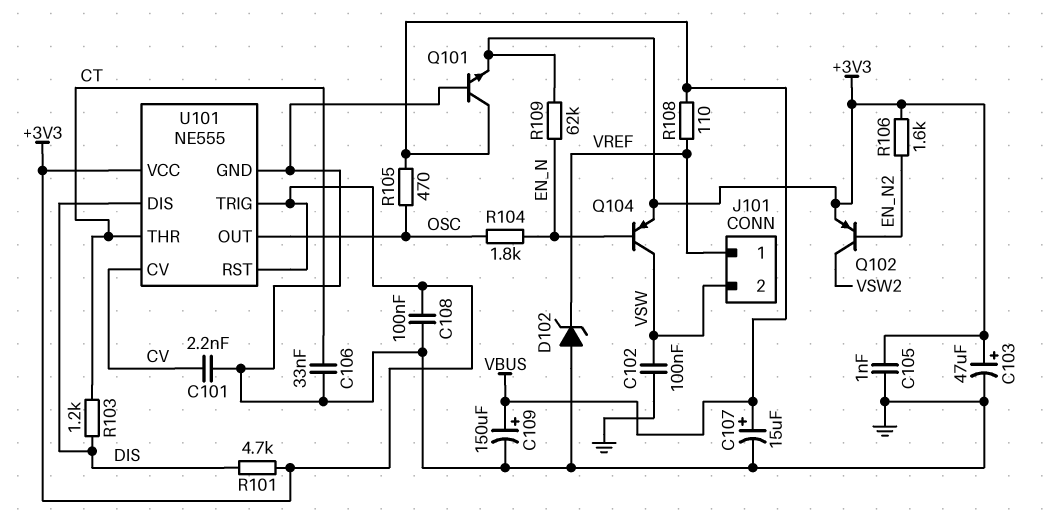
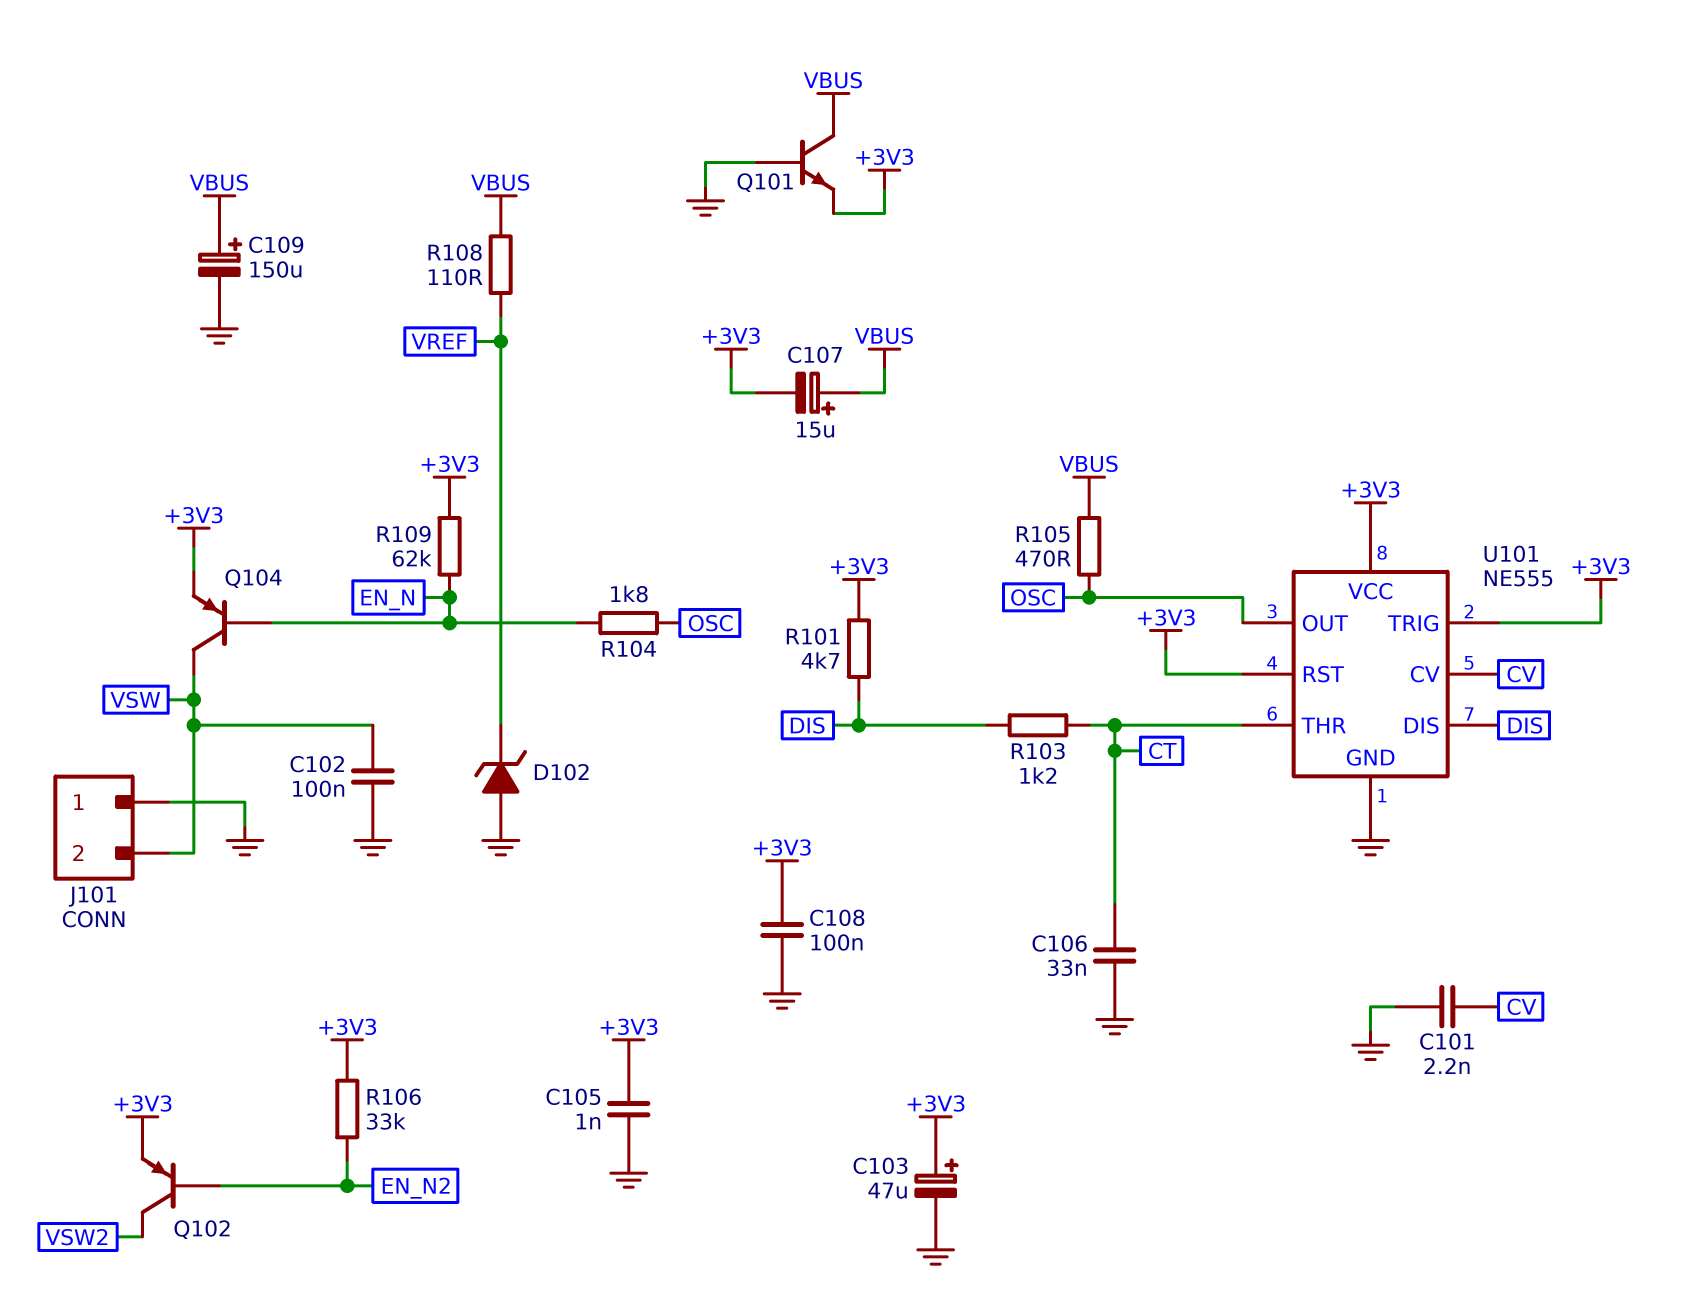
C107: 15uF (plus VBUS, minus GND) -> 15uF (plus VBUS, minus +3V3)
J101 pin 1: VREF -> GND
R106: 1.6k (+3V3, EN_N2) -> 33k (+3V3, EN_N2)

